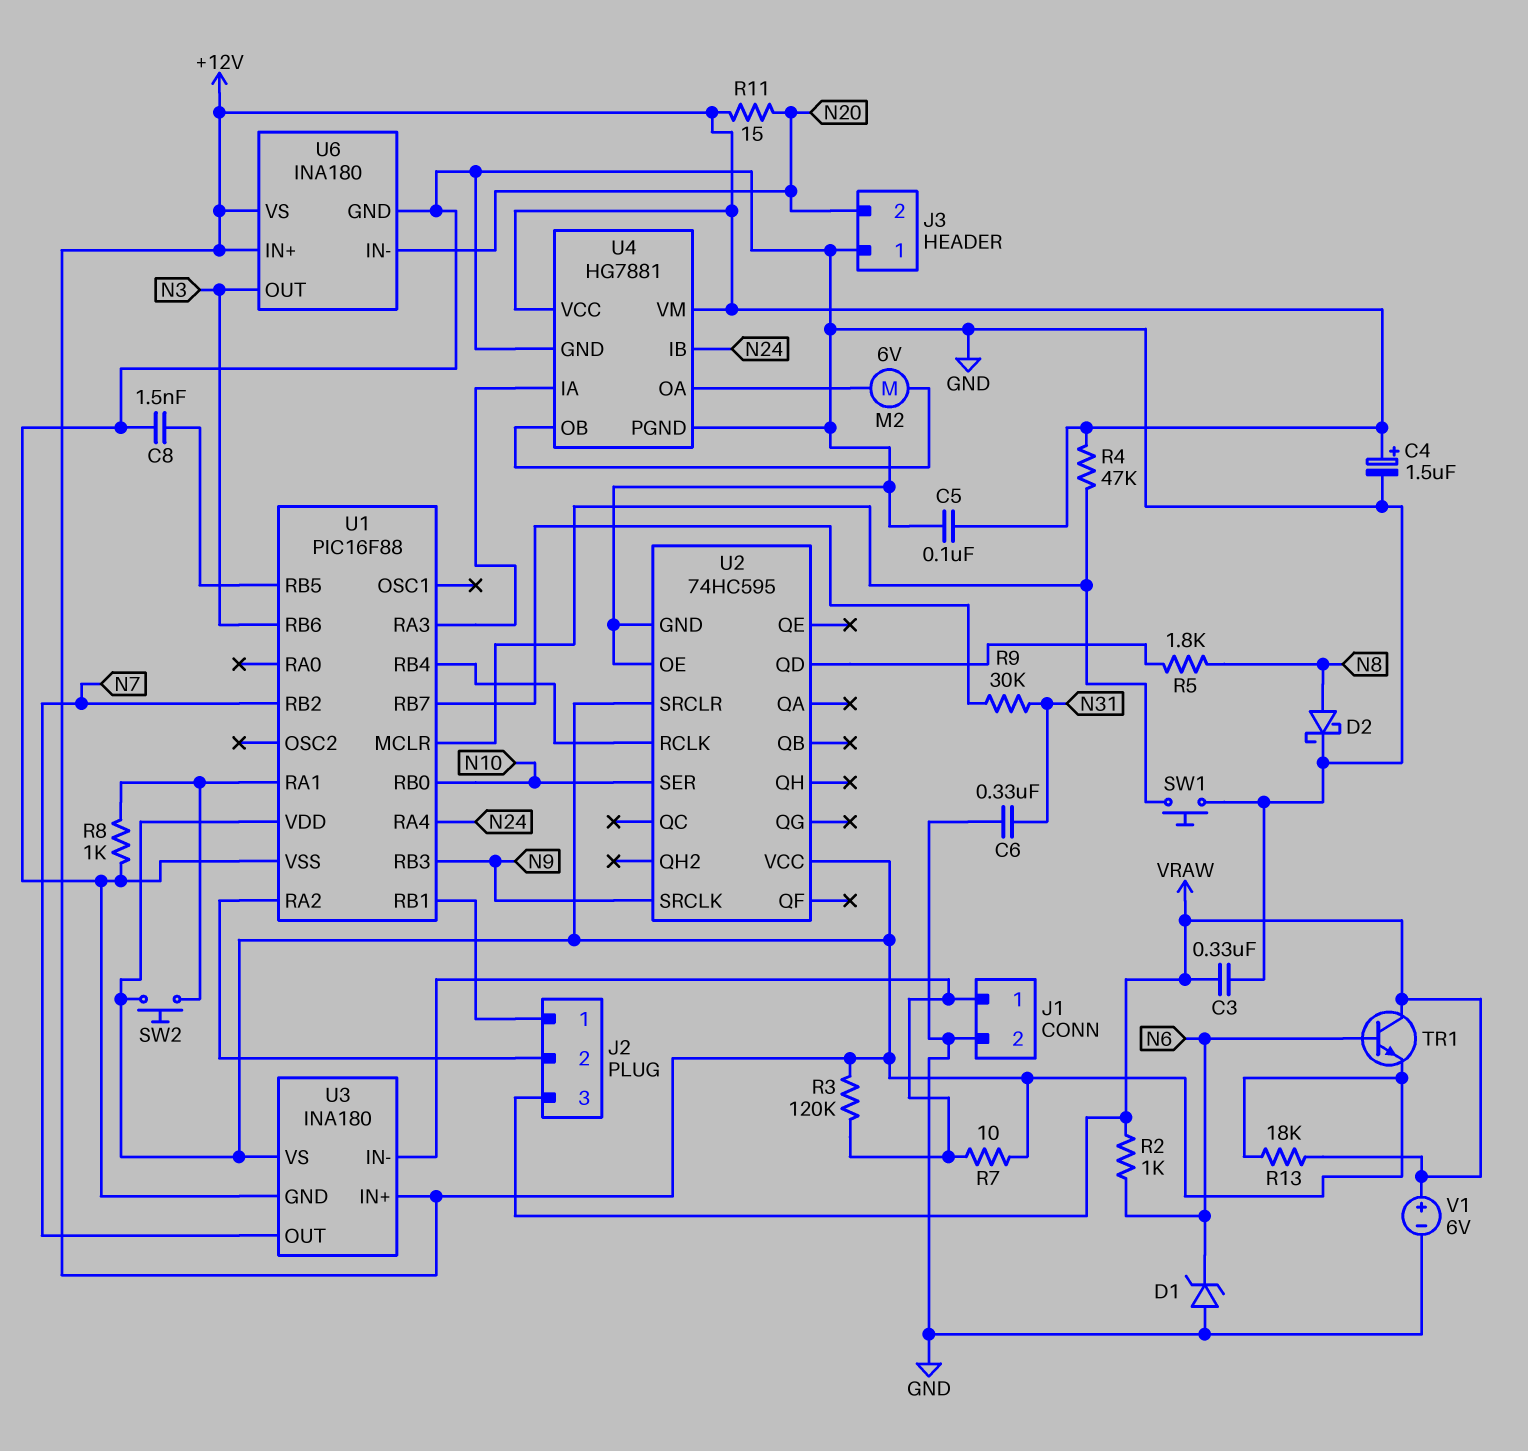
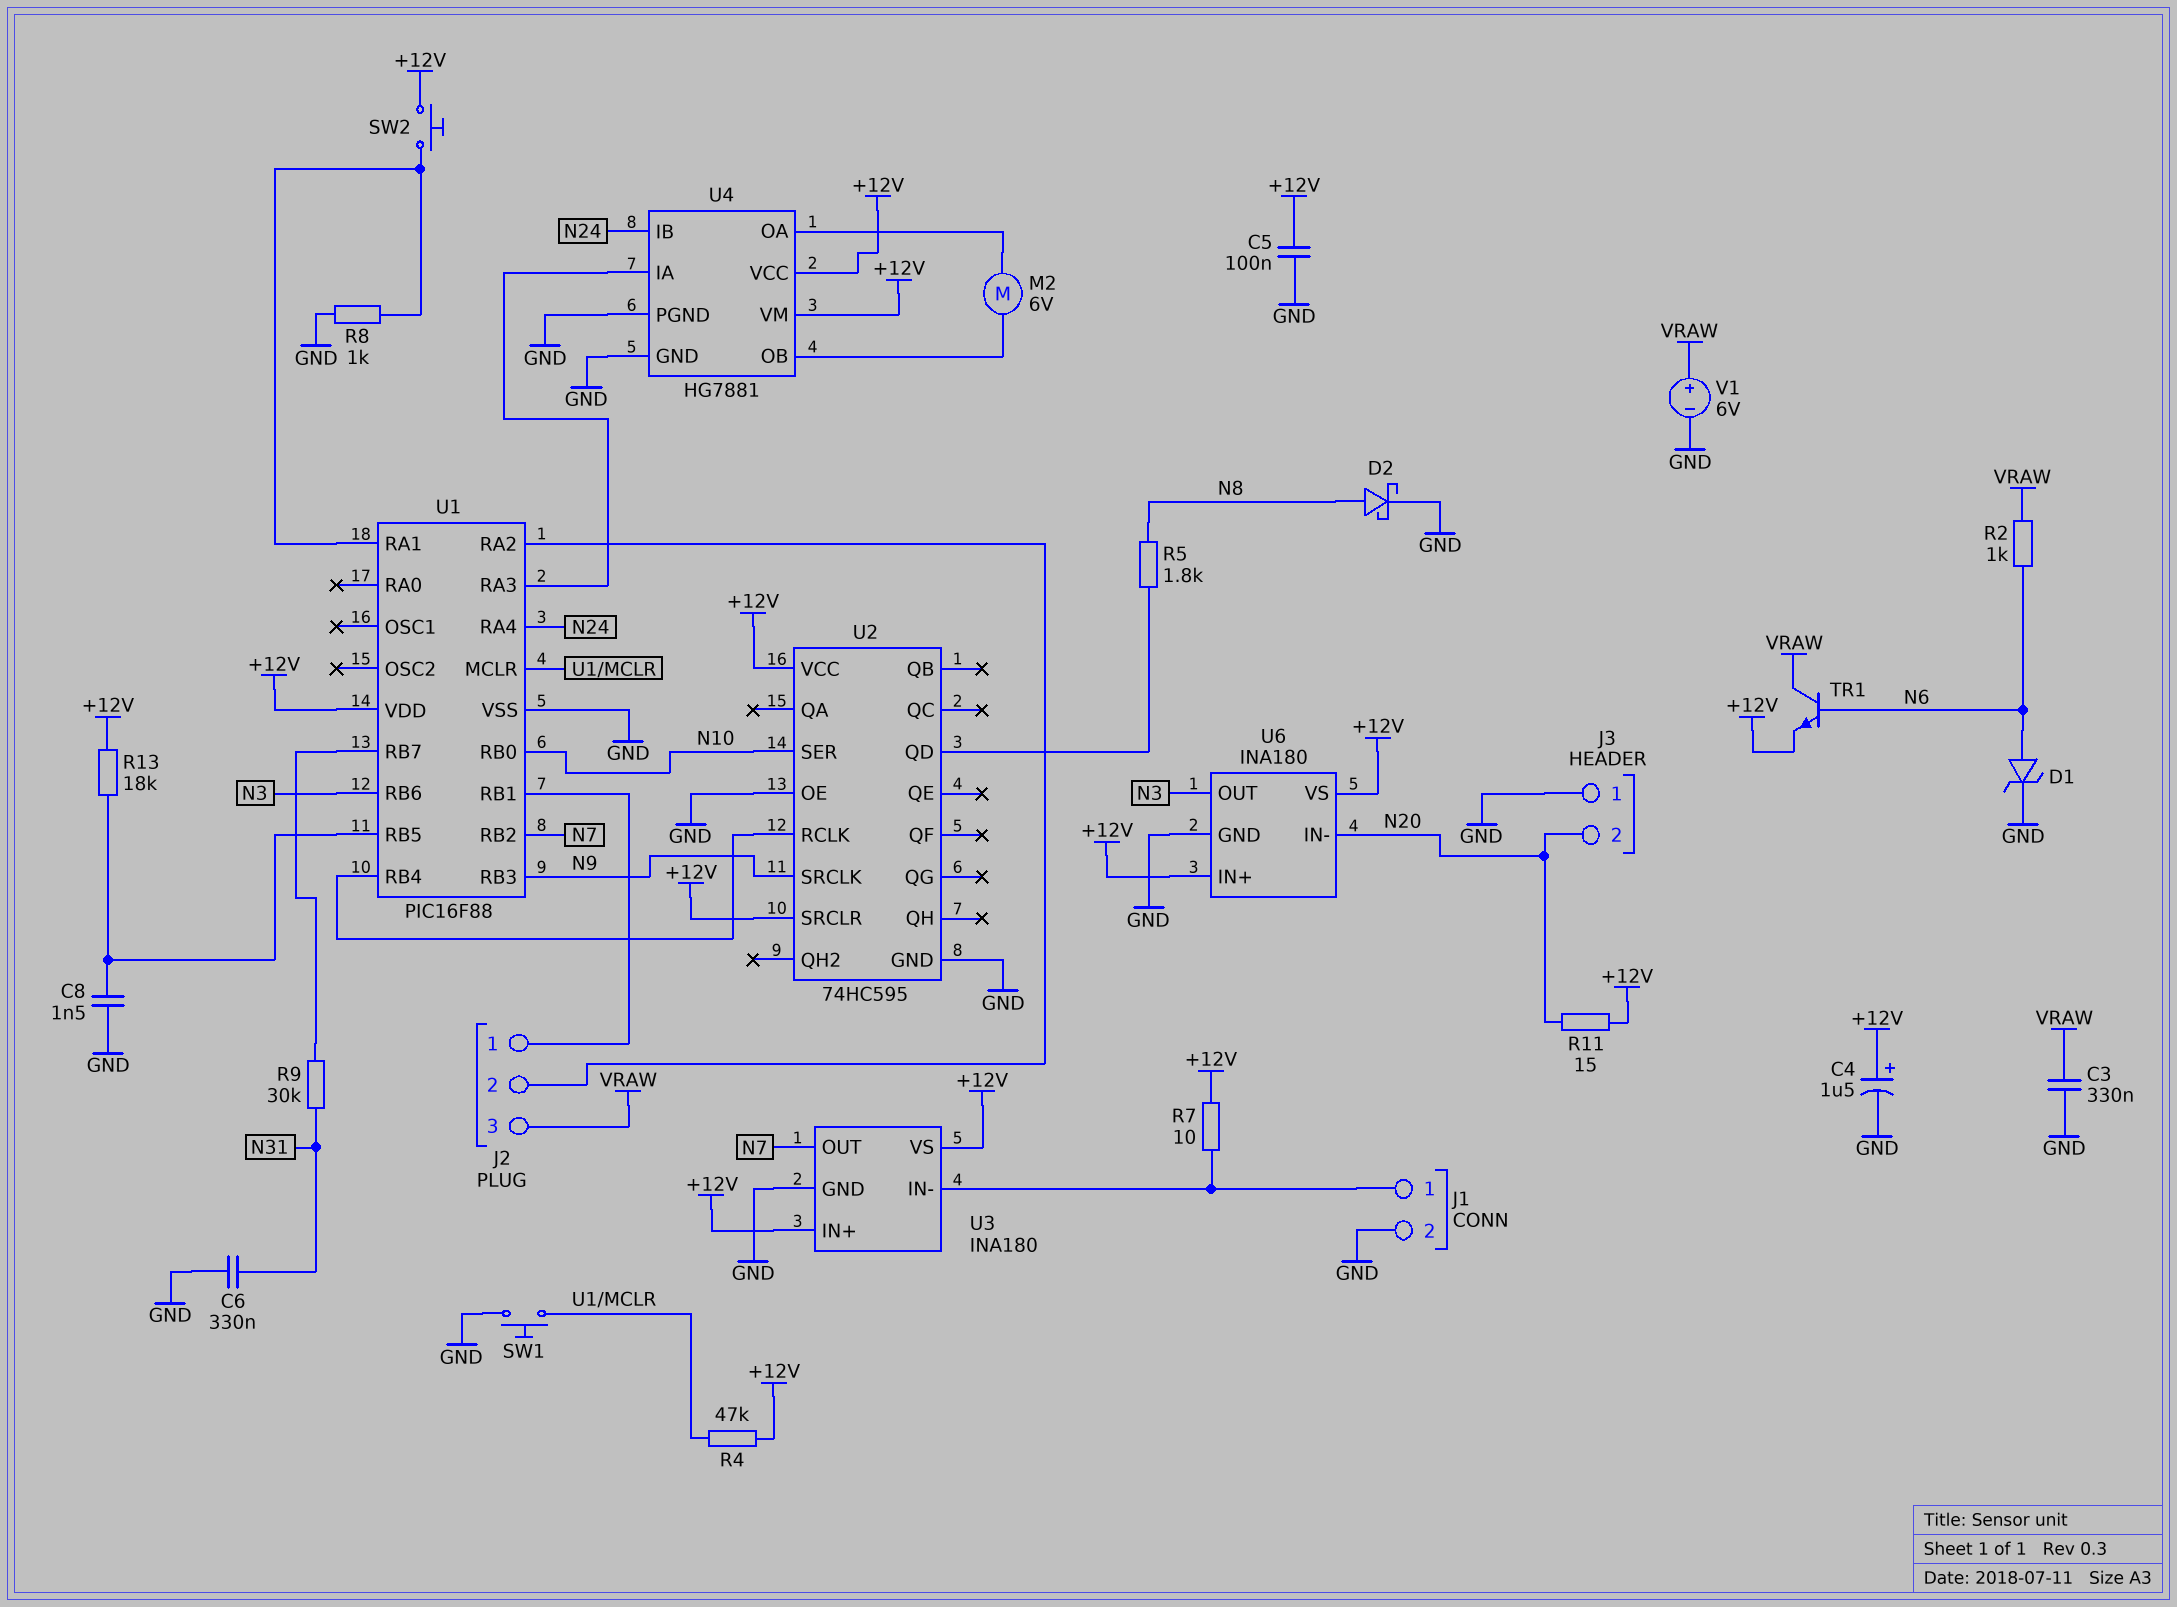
D1: zener (A GND, K N6) -> zener (A N6, K GND)
R3: 120k (+12V, J1/1) -> none
R13: 18k (+12V, VRAW) -> 18k (+12V, U1/RB5)

